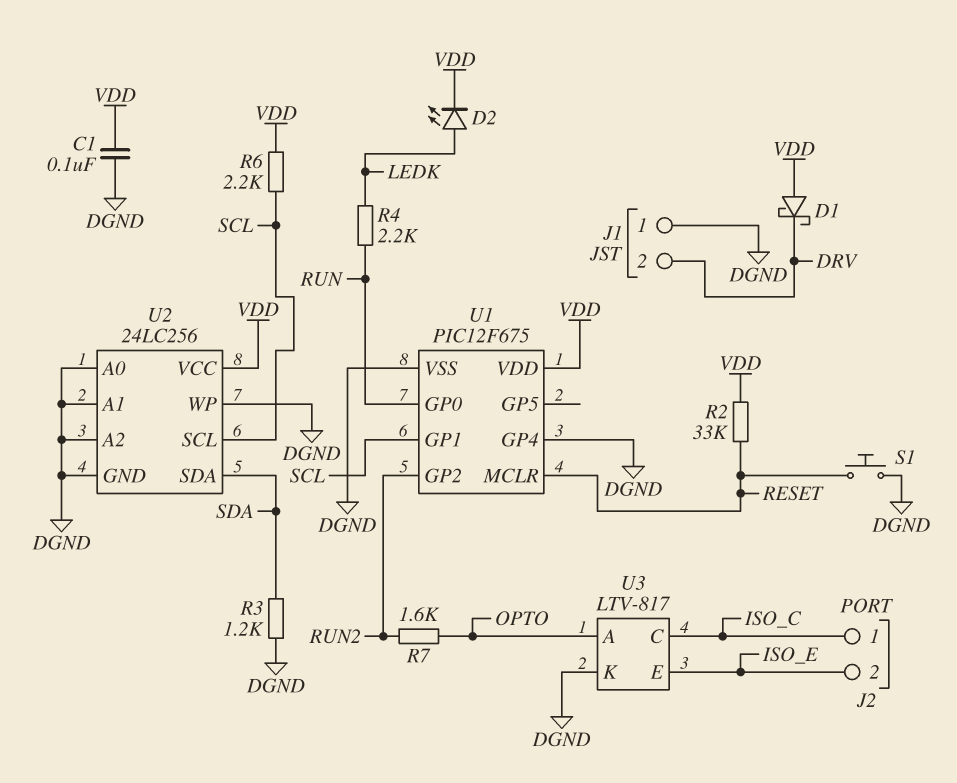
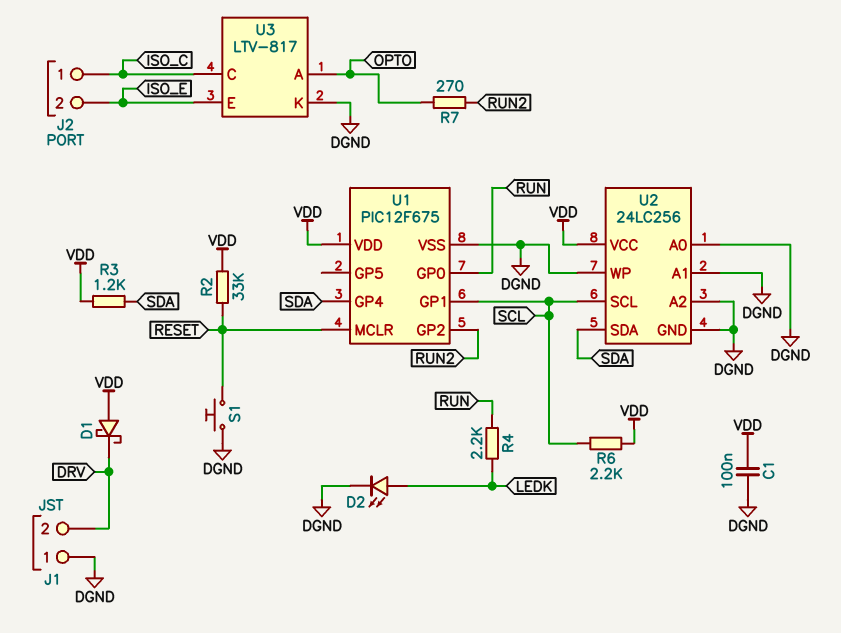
D2: LED (A LEDK, K VDD) -> LED (A LEDK, K DGND)
R3: 1.2k (DGND, SDA) -> 1.2k (SDA, VDD)
R7: 1.6k (OPTO, RUN2) -> 270 (OPTO, RUN2)
U1 pin GP4: DGND -> SDA

